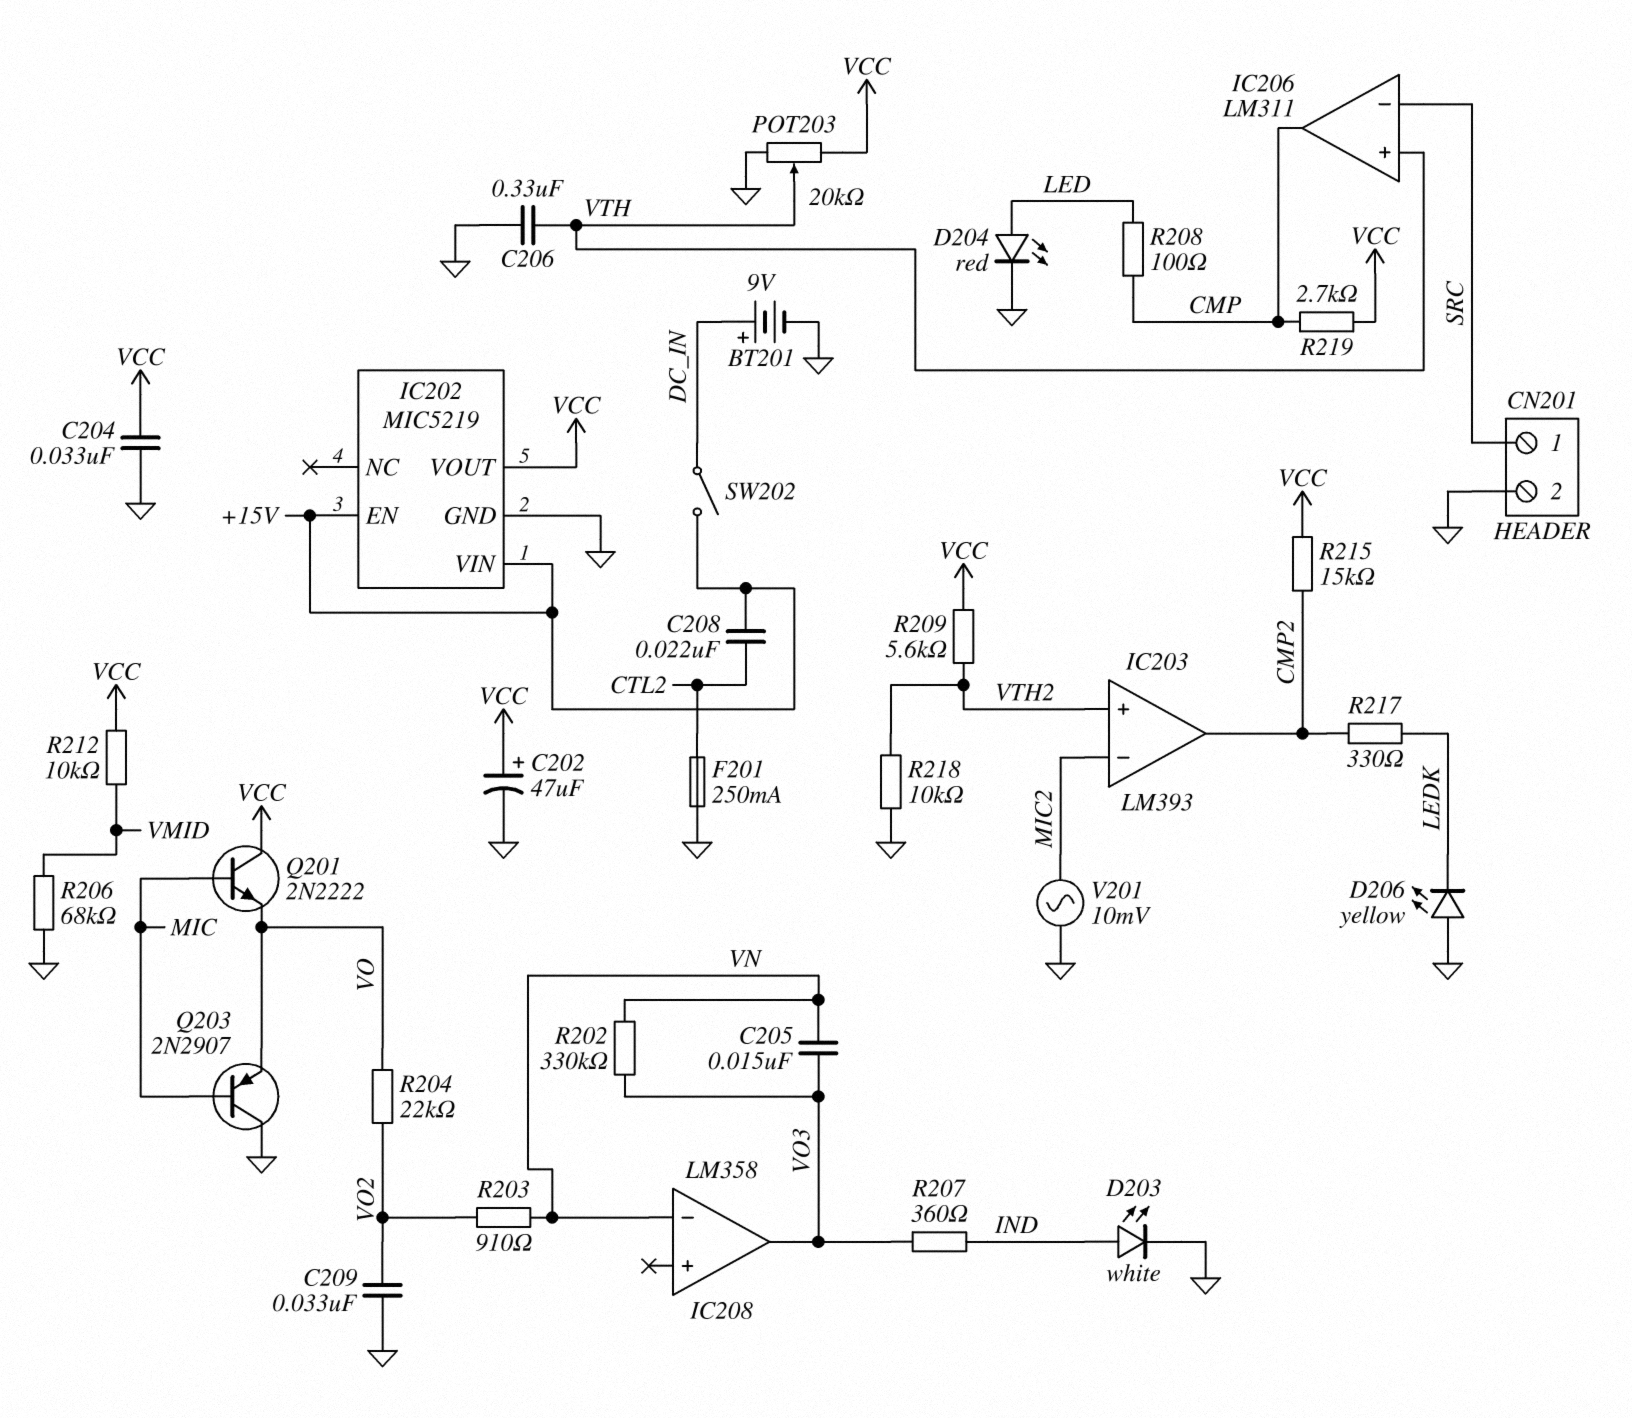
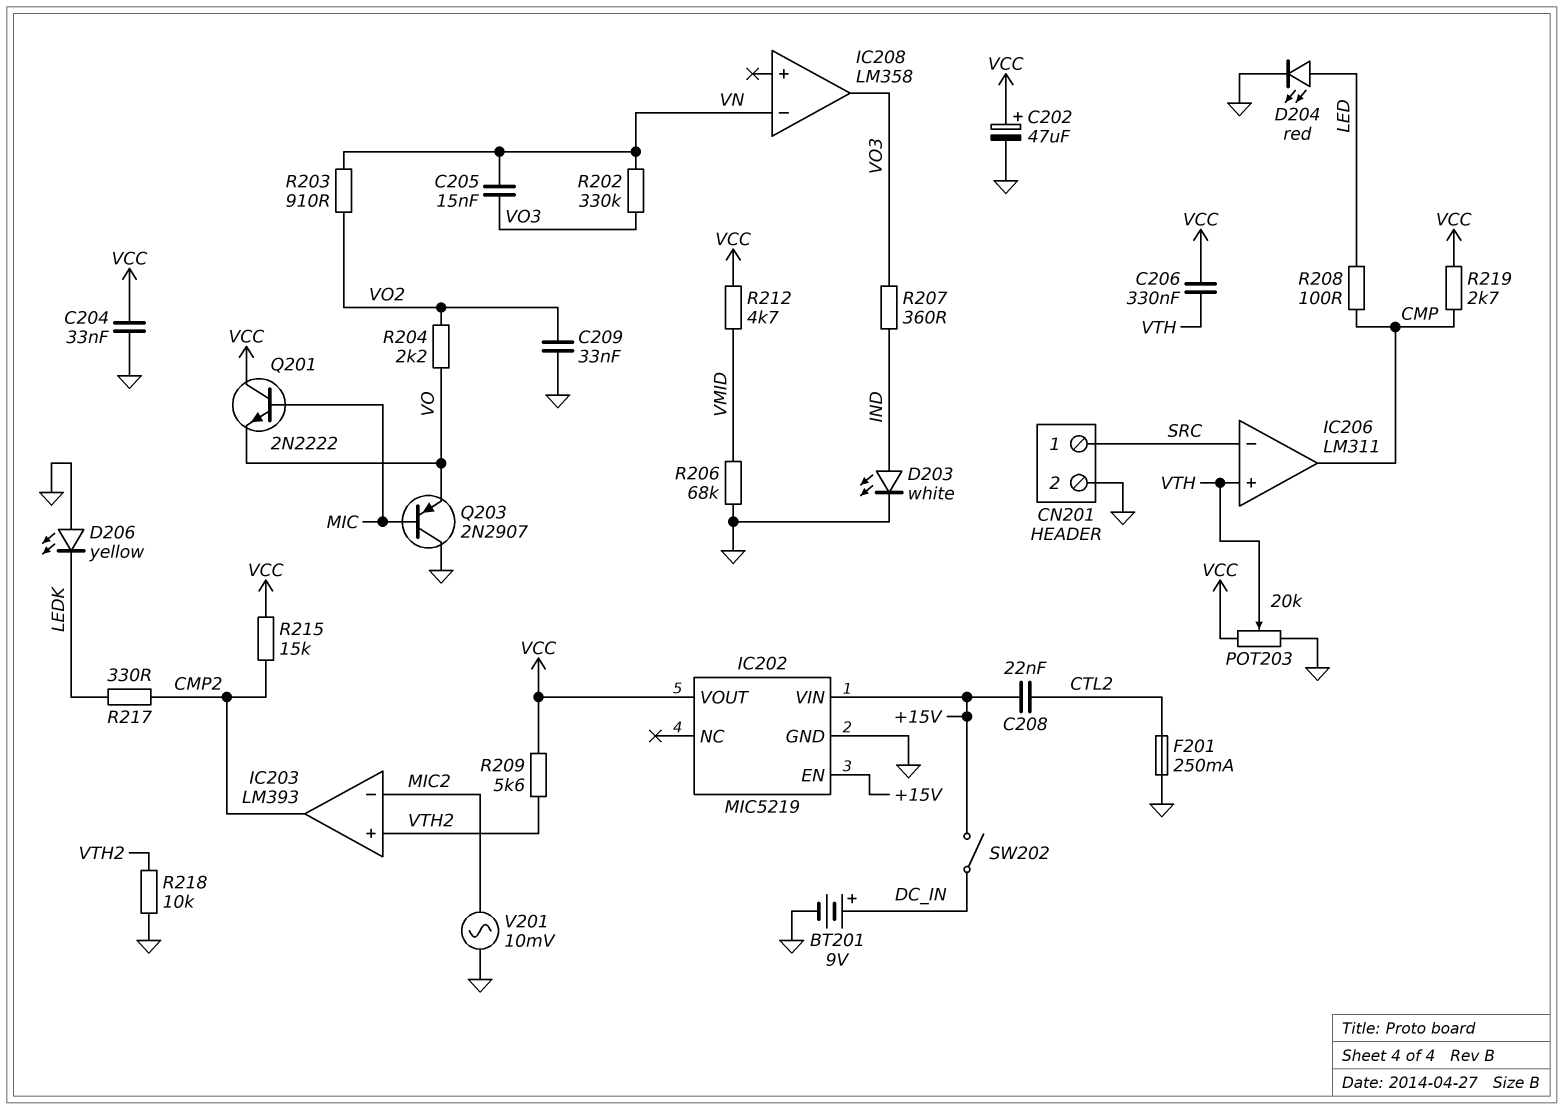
C206: 330nF (GND, VTH) -> 330nF (VCC, VTH)
R204: 22k (VO, VO2) -> 2.2k (VO, VO2)
R212: 10k (VCC, VMID) -> 4.7k (VCC, VMID)

